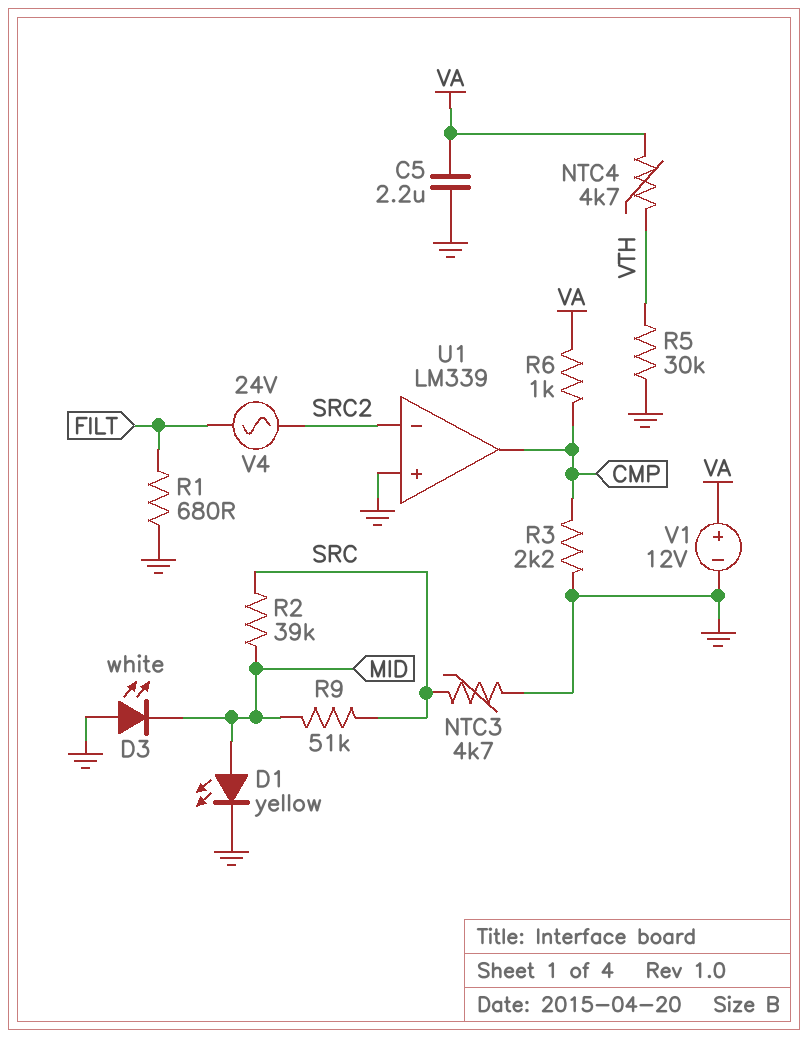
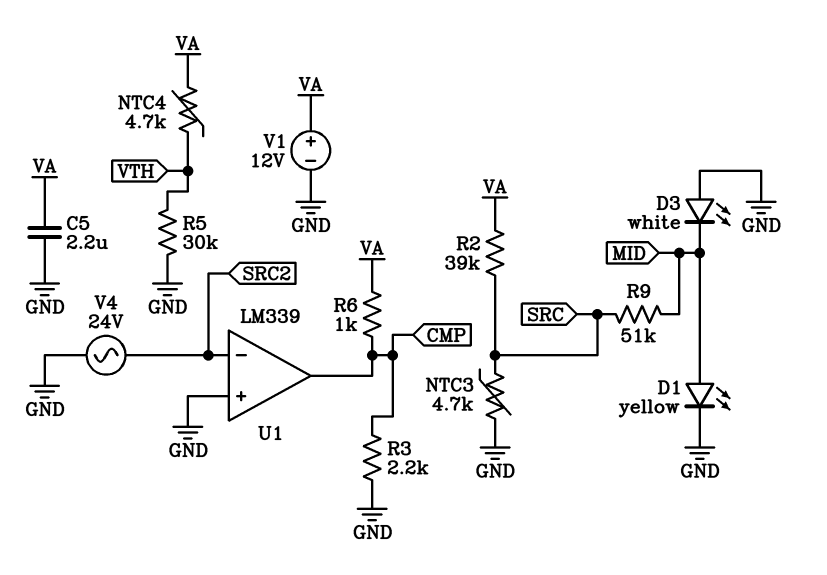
R1: 680 (FILT, GND) -> none
R2: 39k (MID, SRC) -> 39k (SRC, VA)
V4: AC 24V (FILT, SRC2) -> AC 24V (GND, SRC2)

